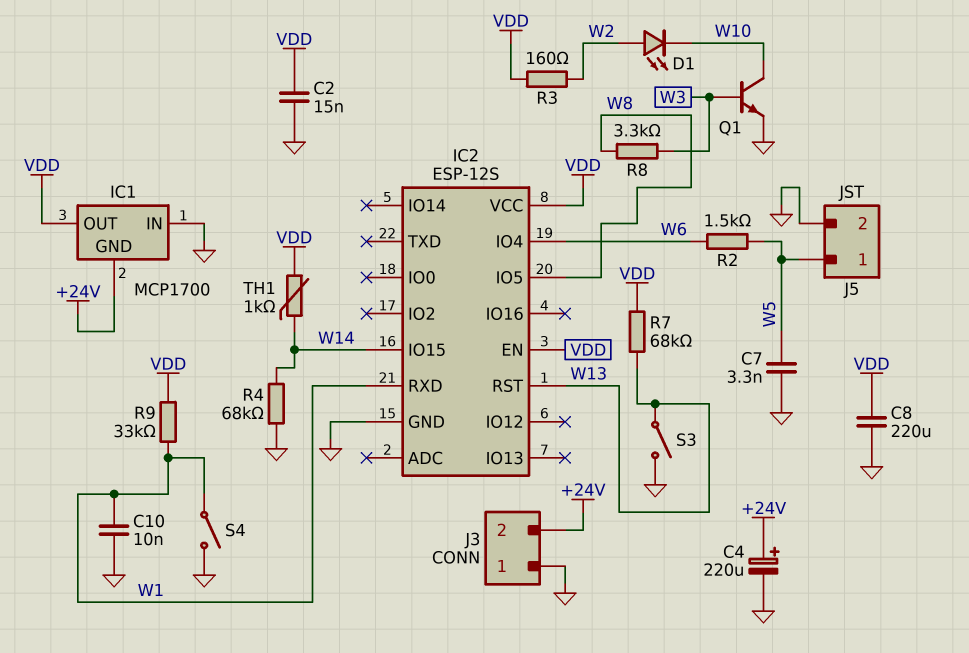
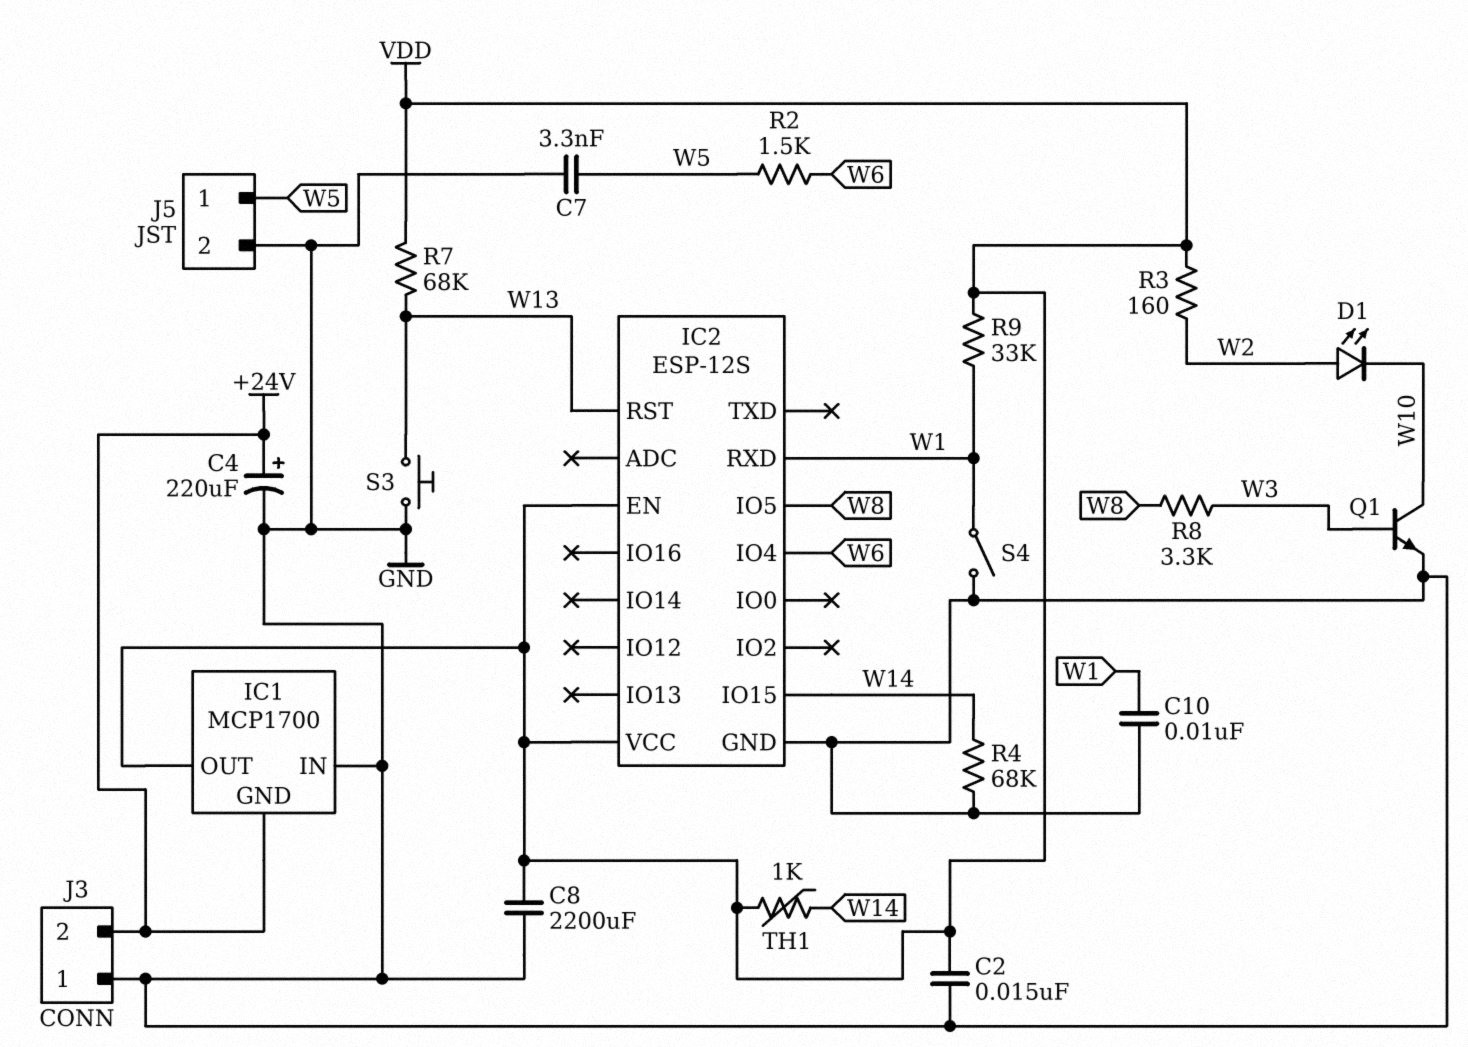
C8: 220uF (GND, VDD) -> 2200uF (GND, VDD)
S3: switch (GND, W13) -> button (GND, W13)

